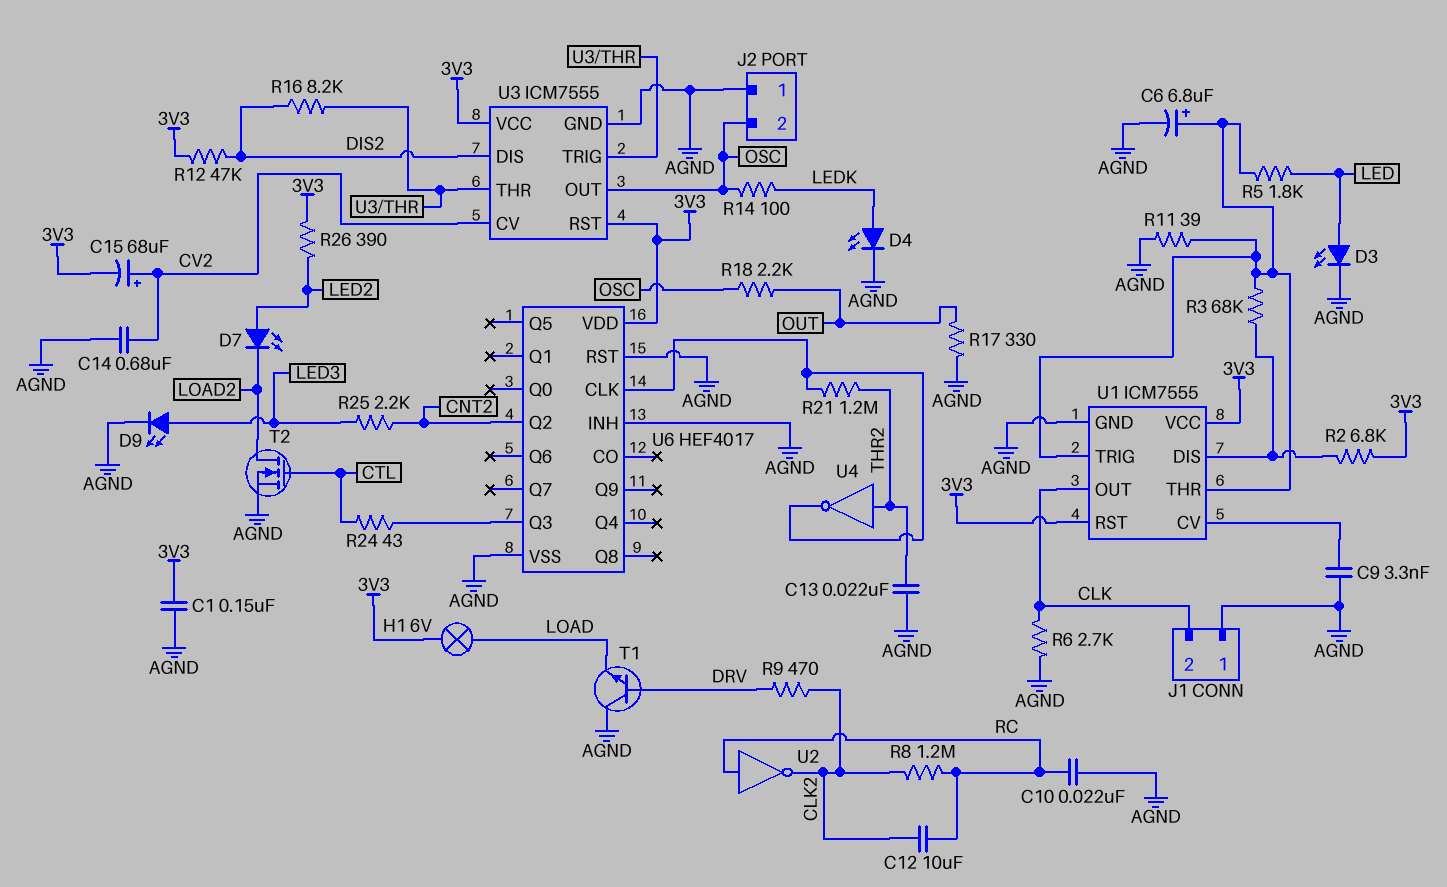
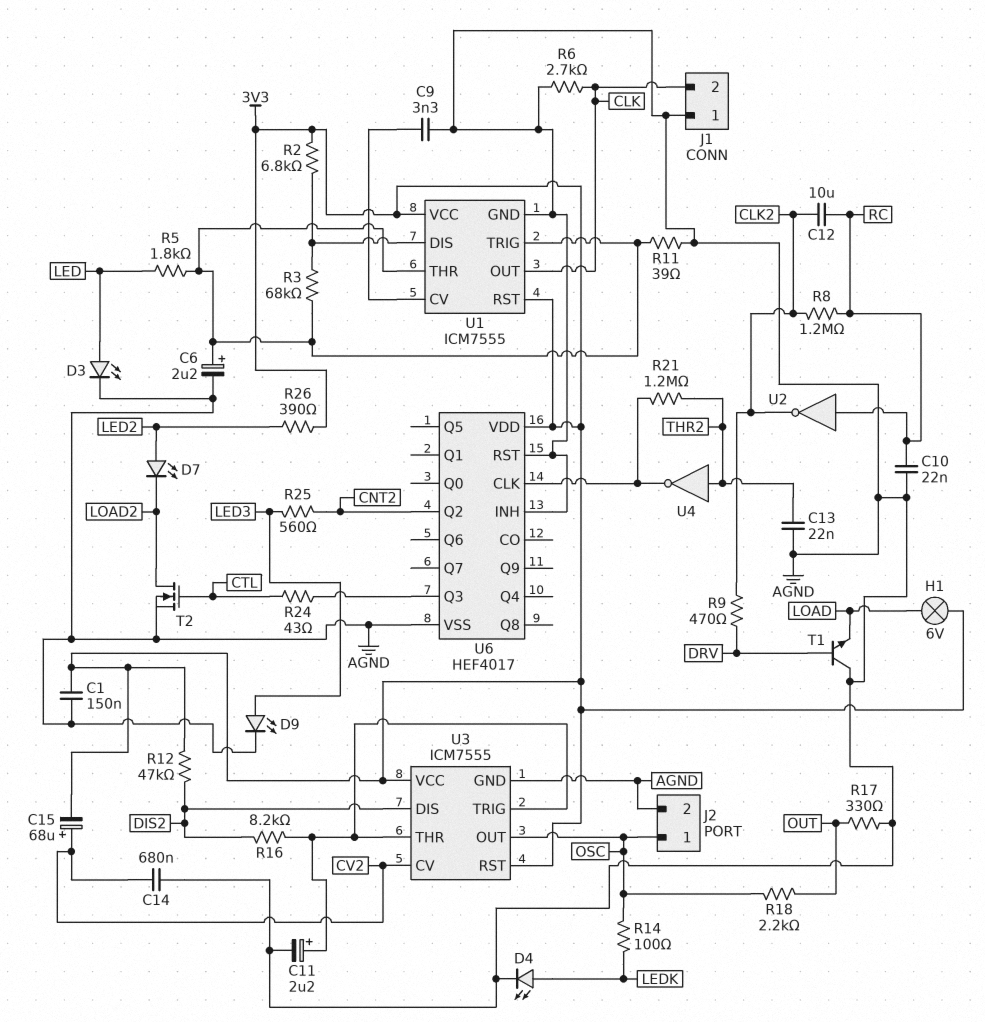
C6: 6.8uF (plus U1/THR, minus AGND) -> 2.2uF (plus U1/THR, minus AGND)
C11: none -> 2.2uF (plus U3/THR, minus AGND)
J2 pin 1: AGND -> OSC
J2 pin 2: OSC -> AGND
R25: 2.2k (CNT2, LED3) -> 560 (CNT2, LED3)

